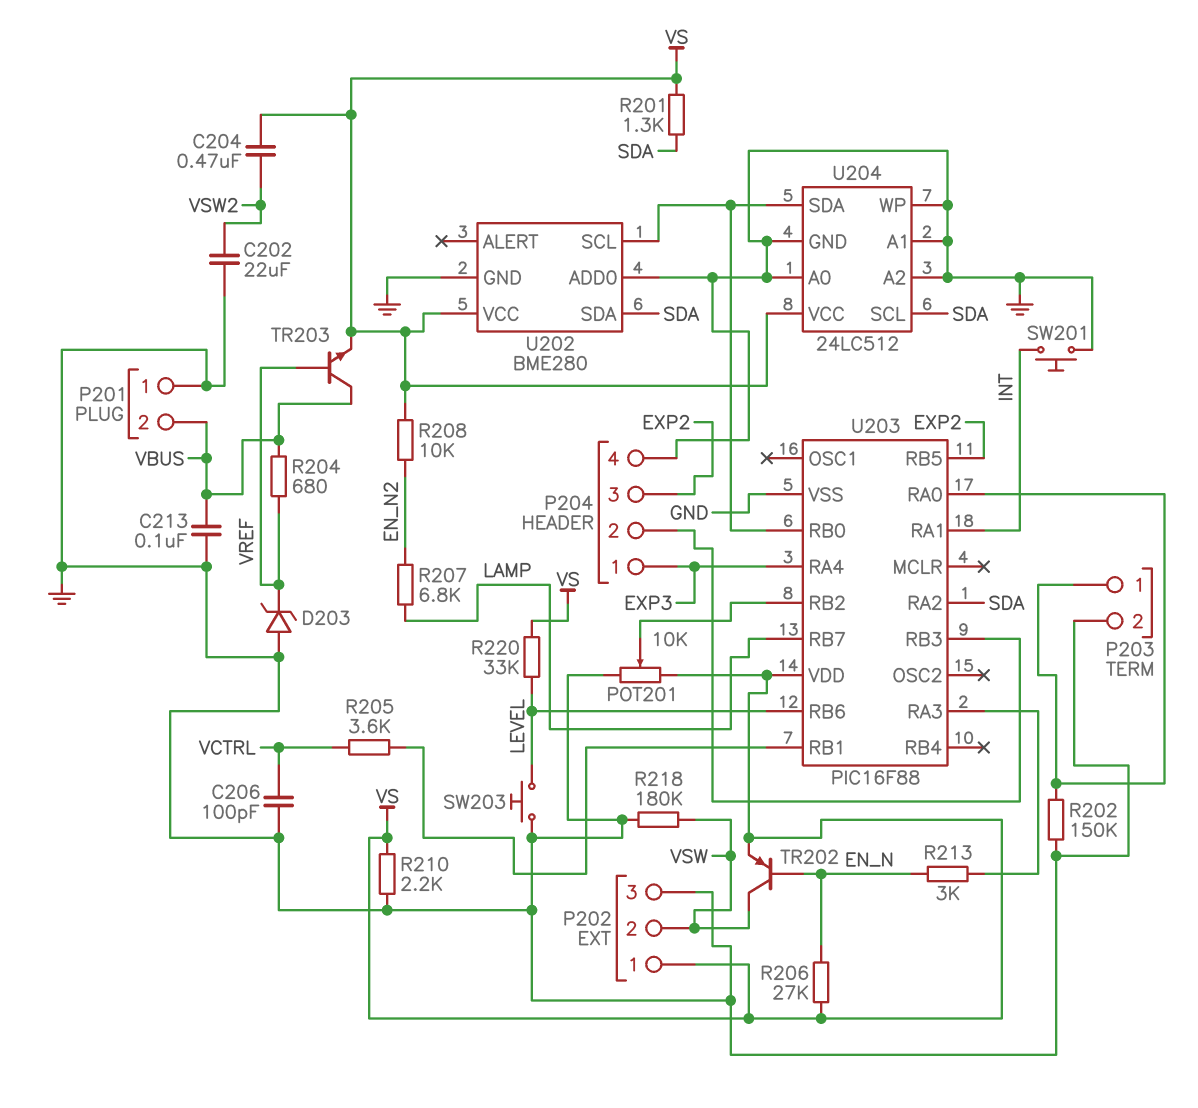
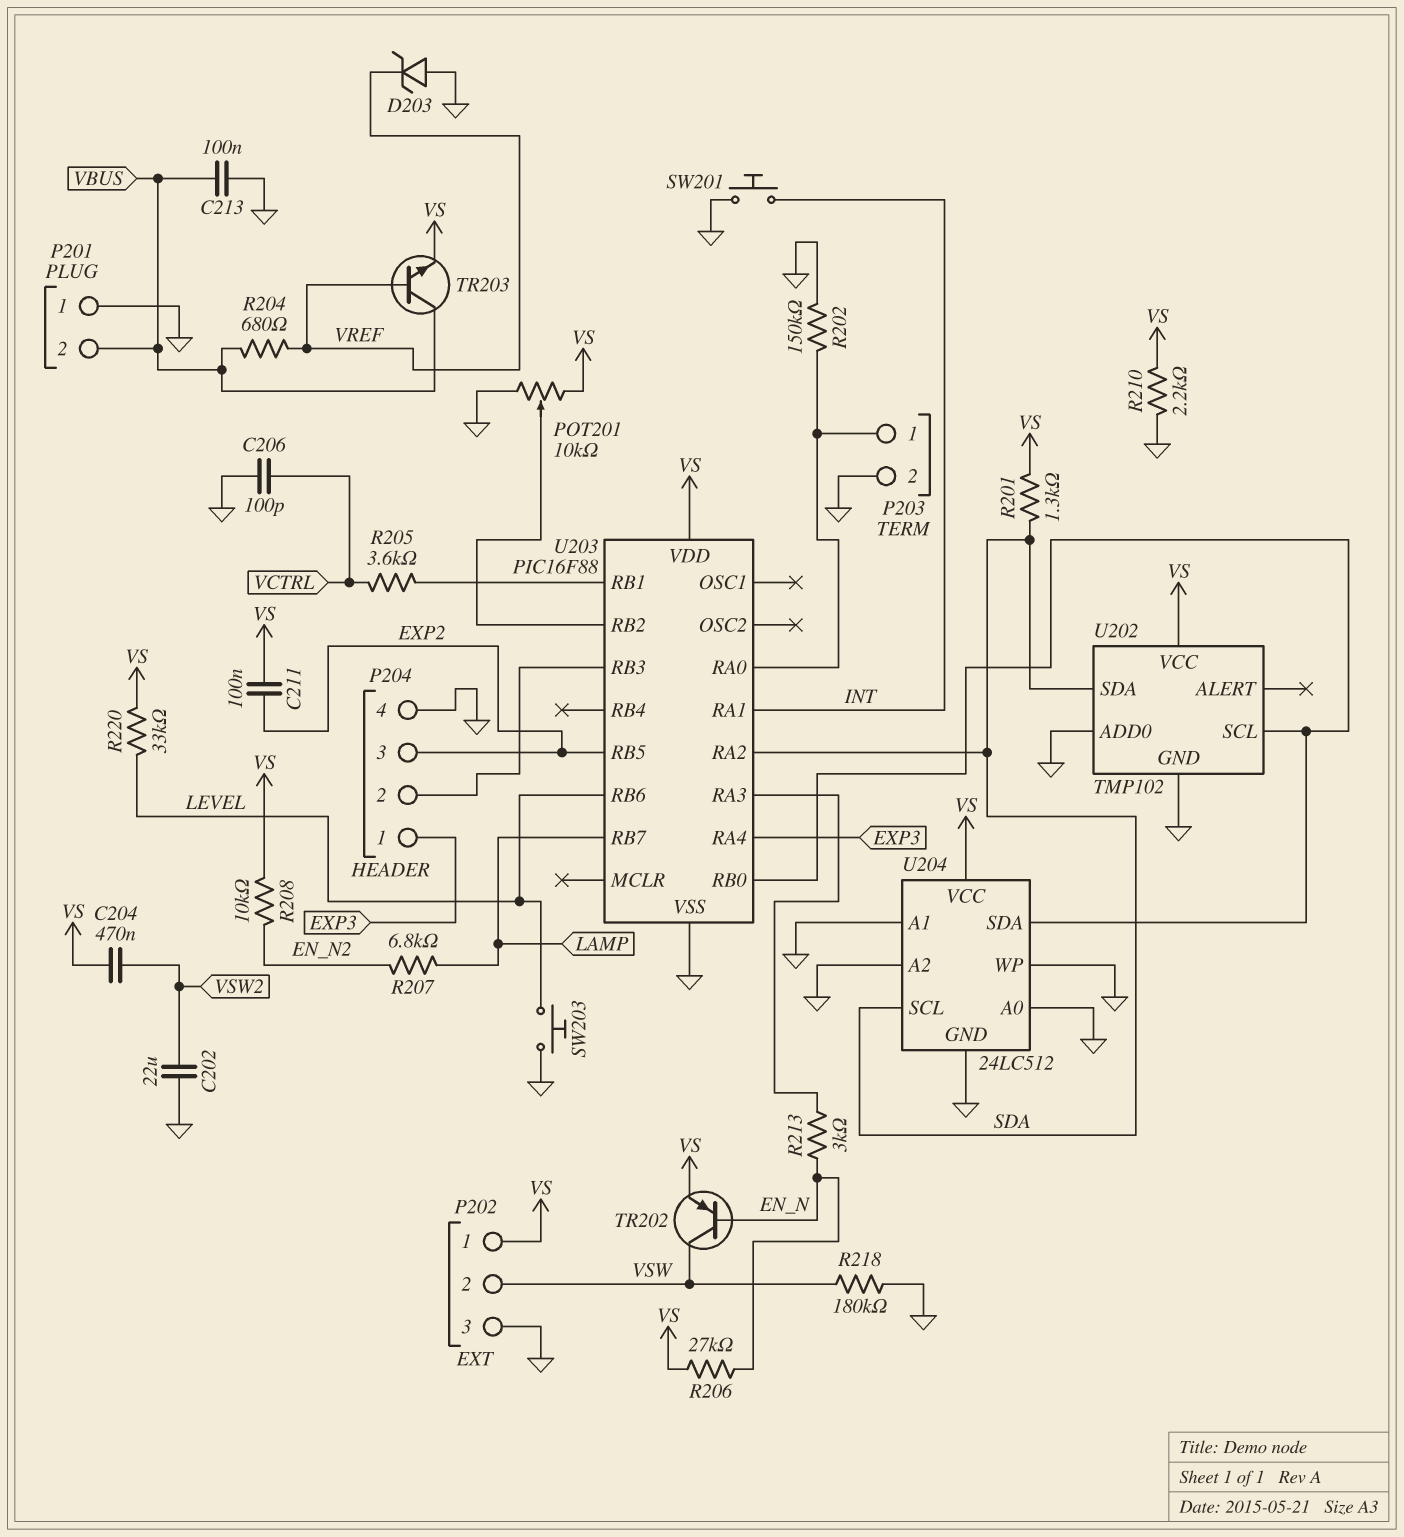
C211: none -> 100nF (EXP2, VS)
U202: BME280 -> TMP102

